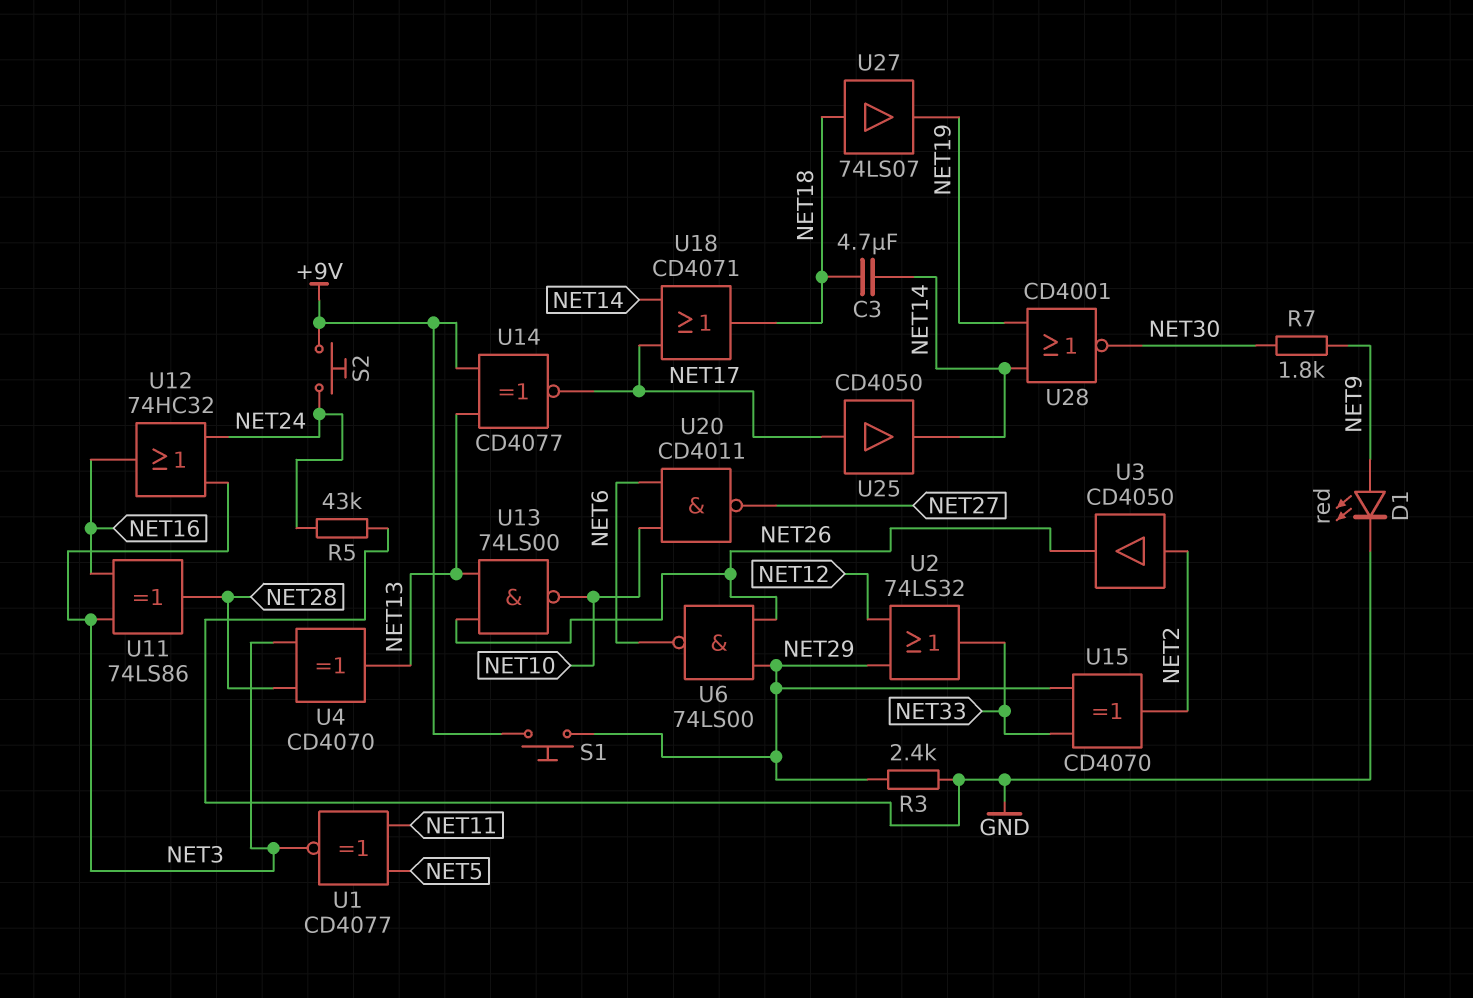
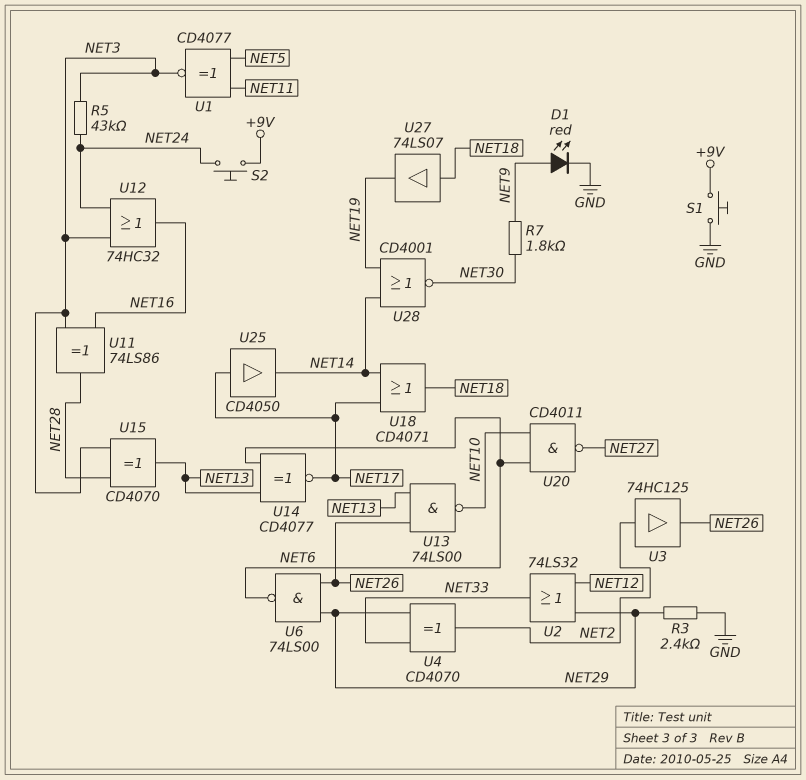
C3: 4.7uF (NET14, NET18) -> none
R5: 43k (GND, NET24) -> 43k (NET3, NET24)
S1: button (+9V, NET29) -> button (+9V, GND)
U3: buffer CD4050 (in NET2, out NET26) -> buffer 74HC125 (in NET2, out NET26)
U4: XOR CD4070 (in NET3, in NET28, out NET13) -> XOR CD4070 (in NET29, in NET33, out NET2)
U14: XNOR CD4077 (in +9V, in NET13, out NET17) -> XNOR CD4077 (in NET6, in NET13, out NET17)
U15: XOR CD4070 (in NET29, in NET33, out NET2) -> XOR CD4070 (in NET3, in NET28, out NET13)

